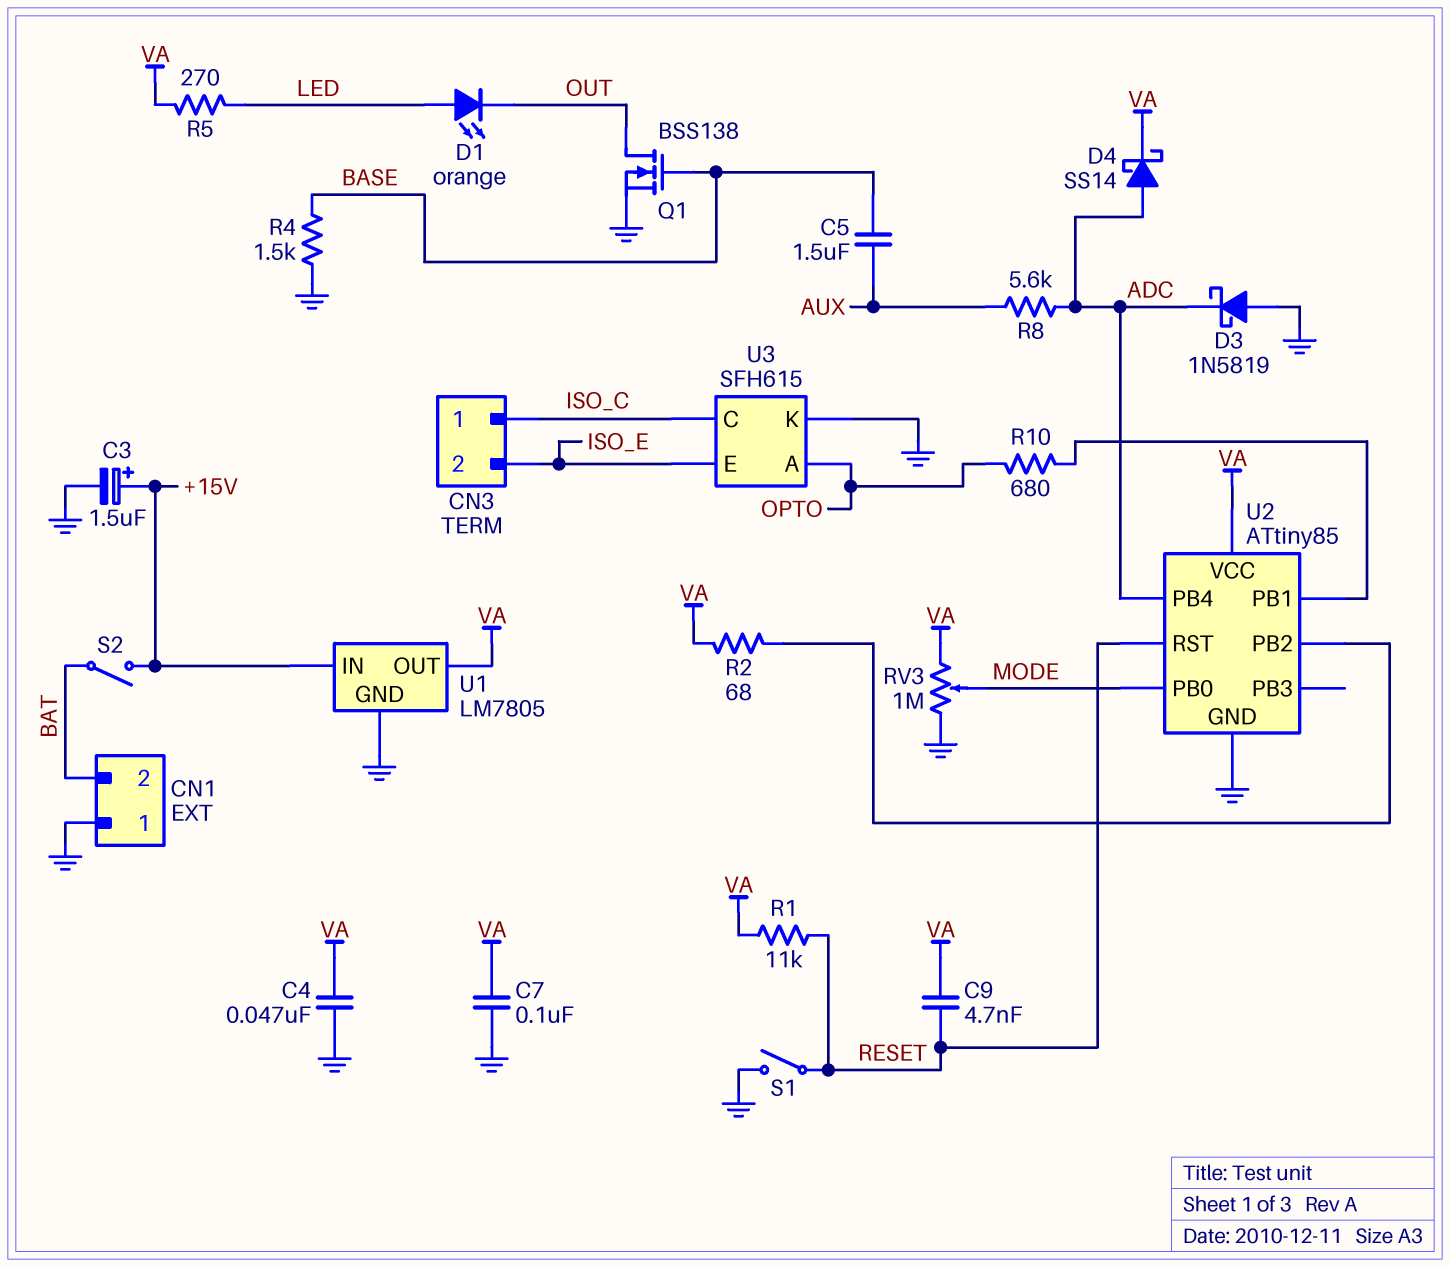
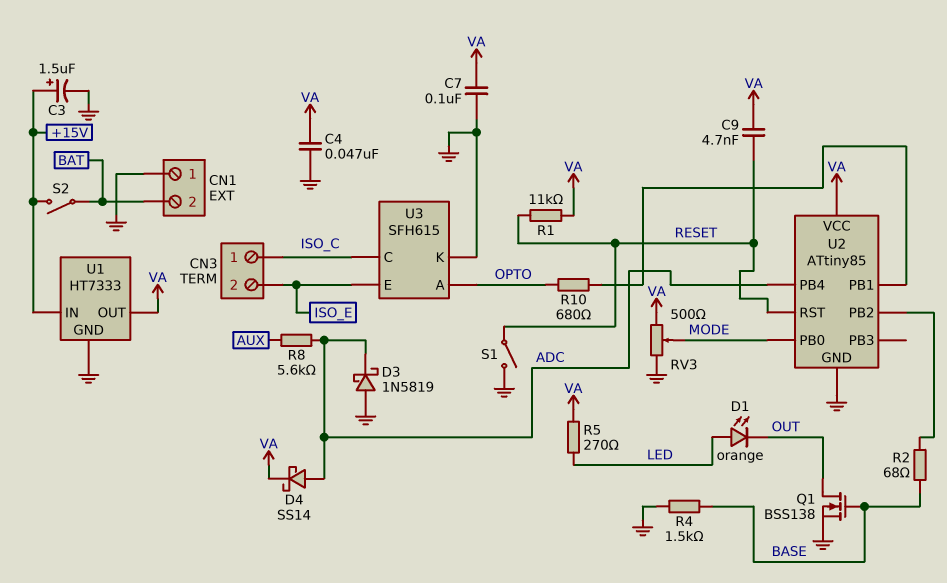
C5: 1.5uF (AUX, BASE) -> none
R2: 68 (U2/PB2, VA) -> 68 (BASE, U2/PB2)
RV3: 1M (GND, VA, wiper MODE) -> 500 (GND, VA, wiper MODE)
U1: LM7805 -> HT7333

